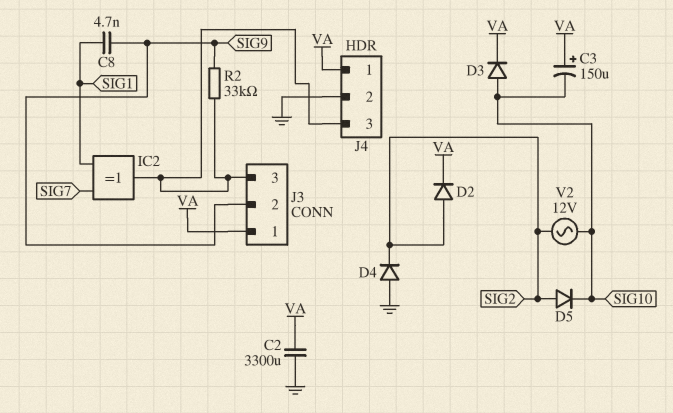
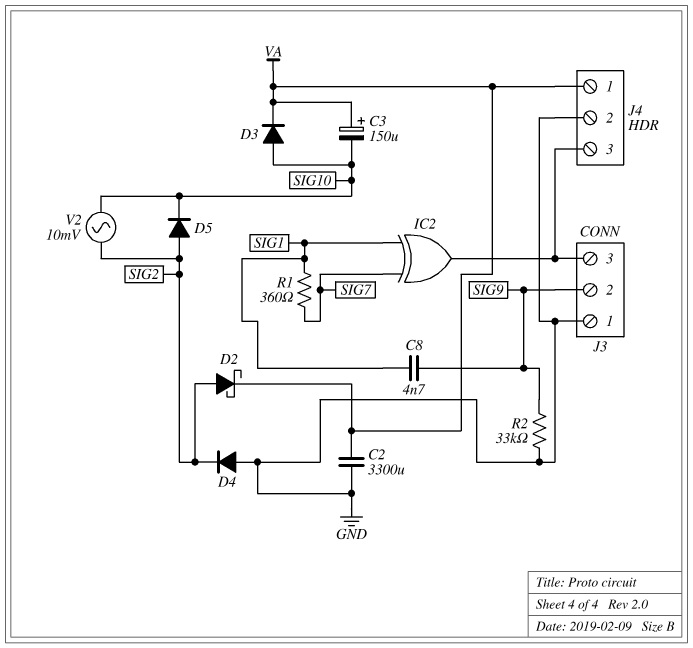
D2: diode (A SIG2, K VA) -> schottky (A SIG2, K VA)
J3 pin 1: VA -> GND
R1: none -> 360 (SIG1, SIG7)
R2: 33k (J3/3, SIG9) -> 33k (GND, SIG9)
V2: AC 12V (SIG2, SIG10) -> AC 10mV (SIG2, SIG10)

